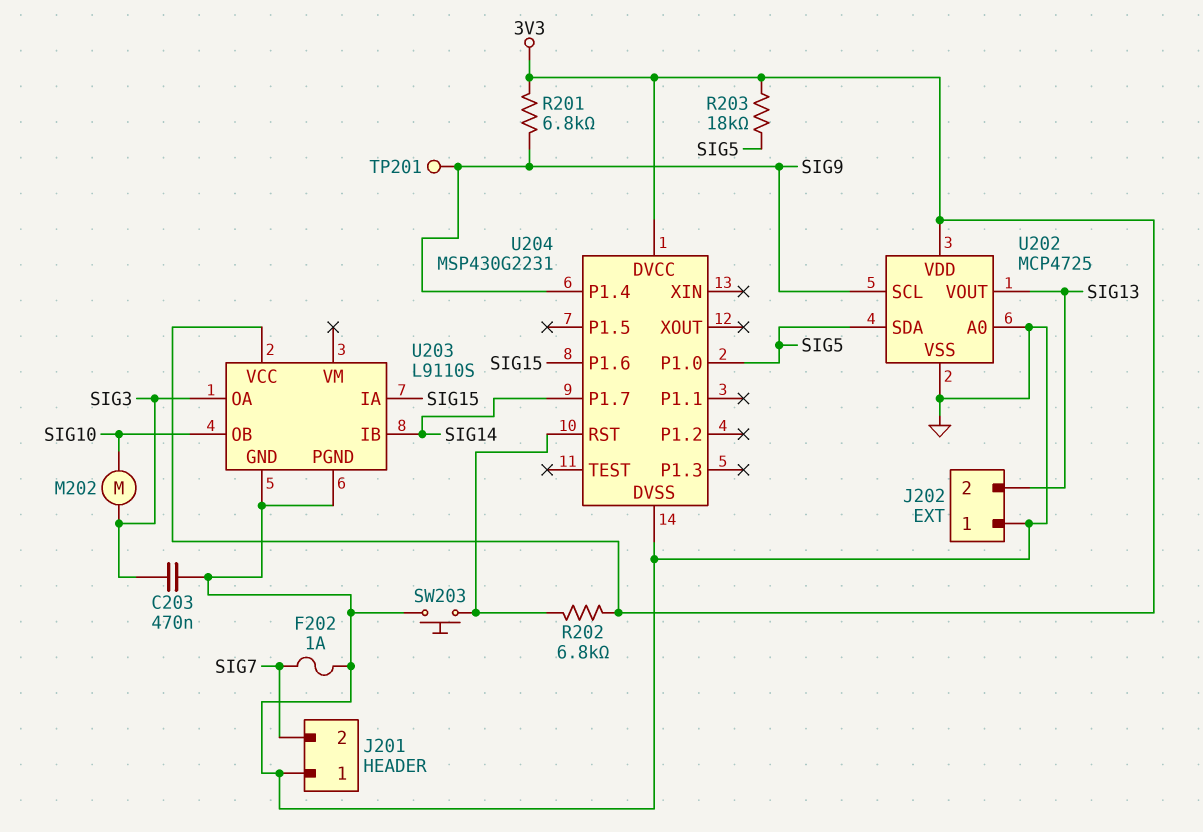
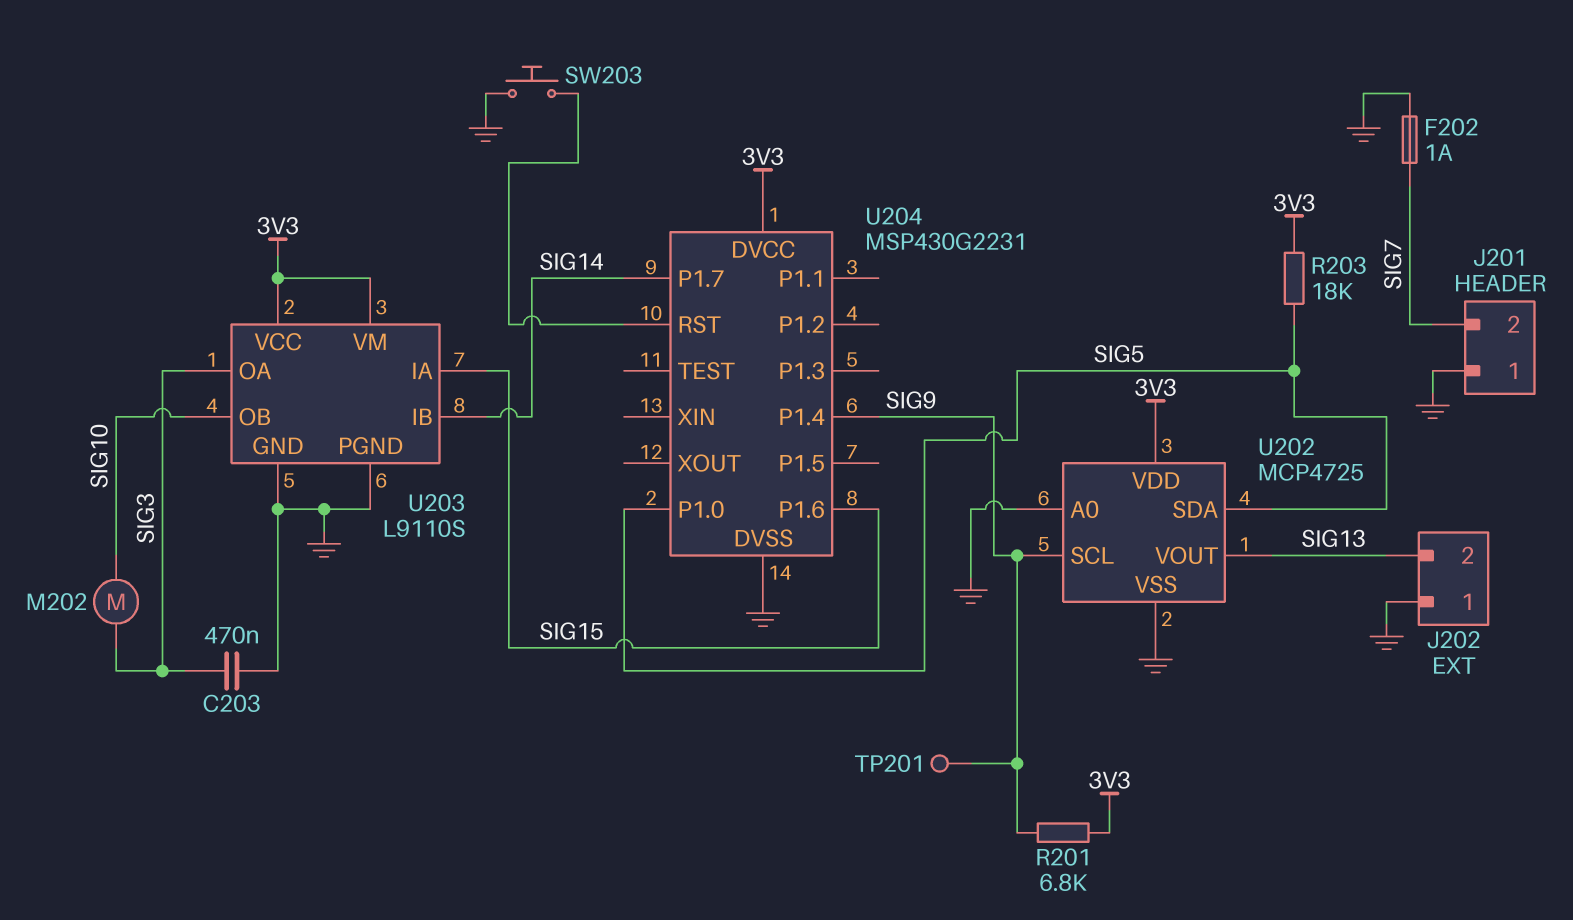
R202: 6.8k (3V3, U204/RST) -> none
U203 pin VM: none -> 3V3

